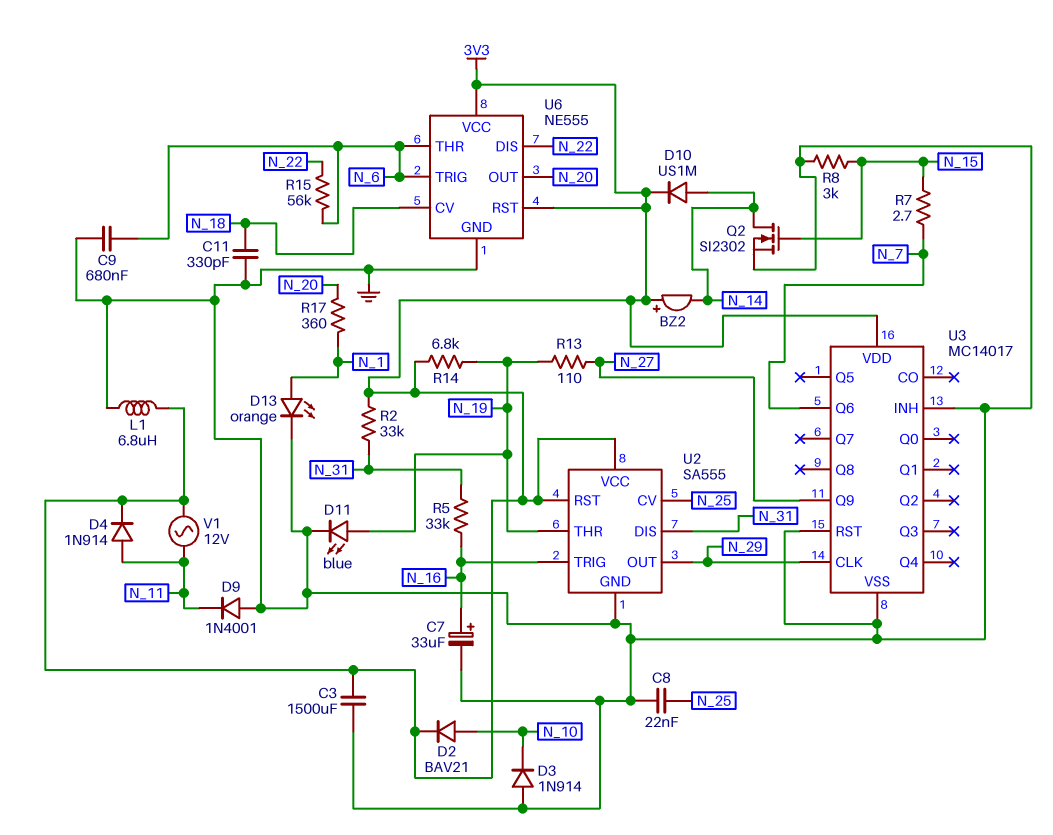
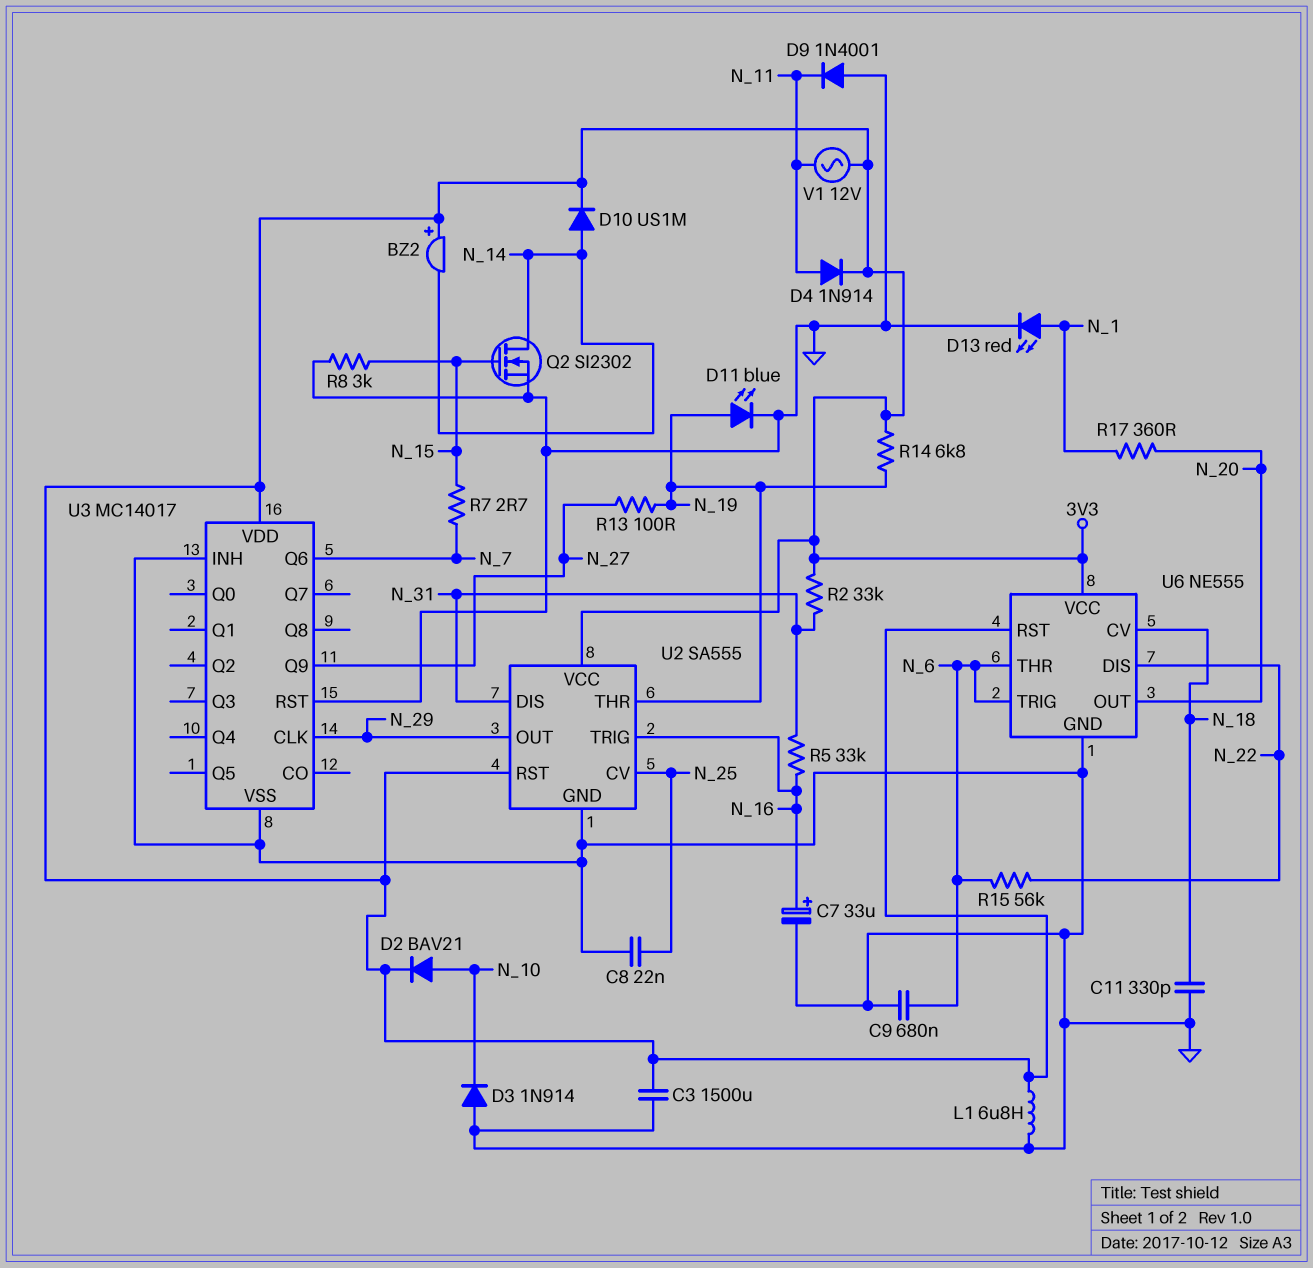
D13: LED orange (A N_1, K GND) -> LED red (A N_1, K GND)
R13: 110 (N_19, N_27) -> 100 (N_19, N_27)

